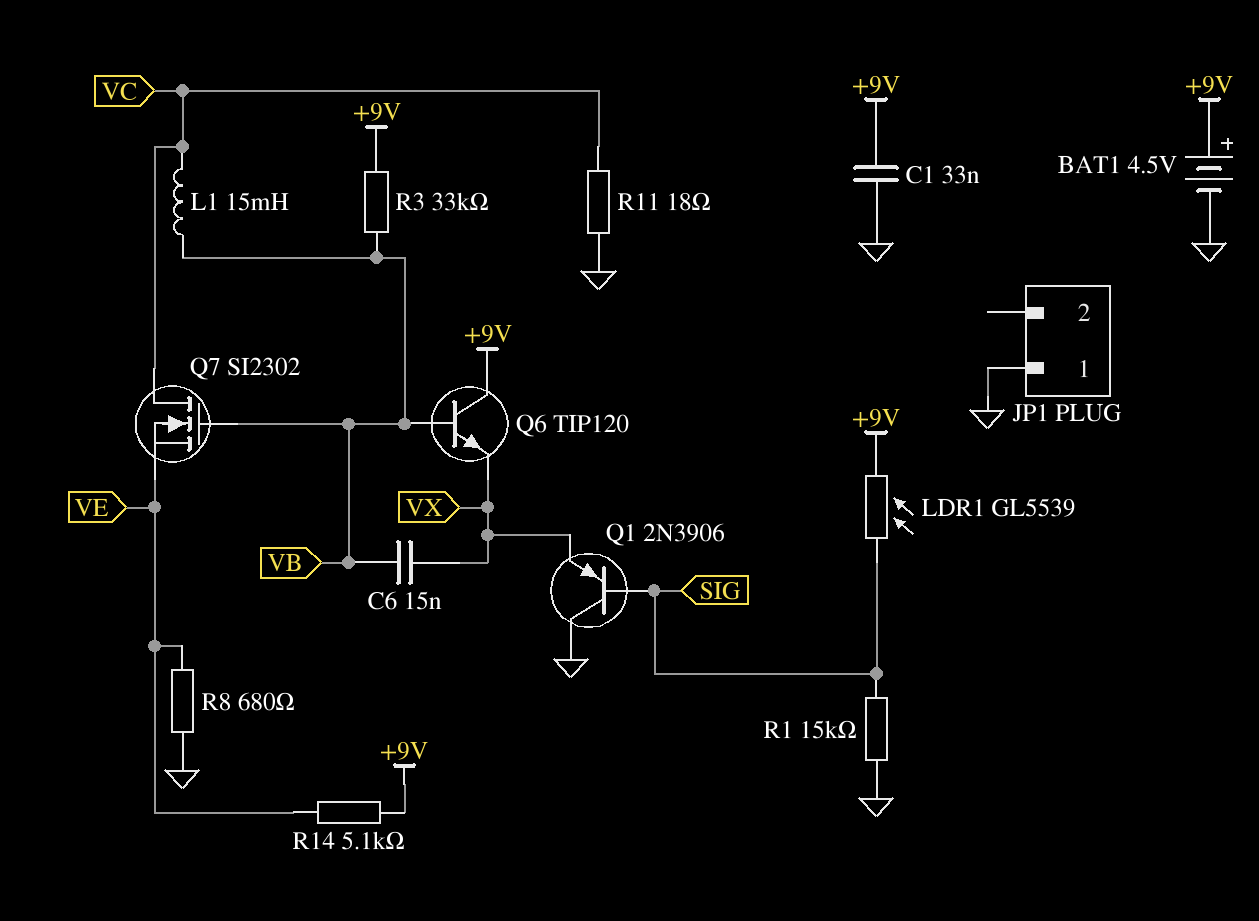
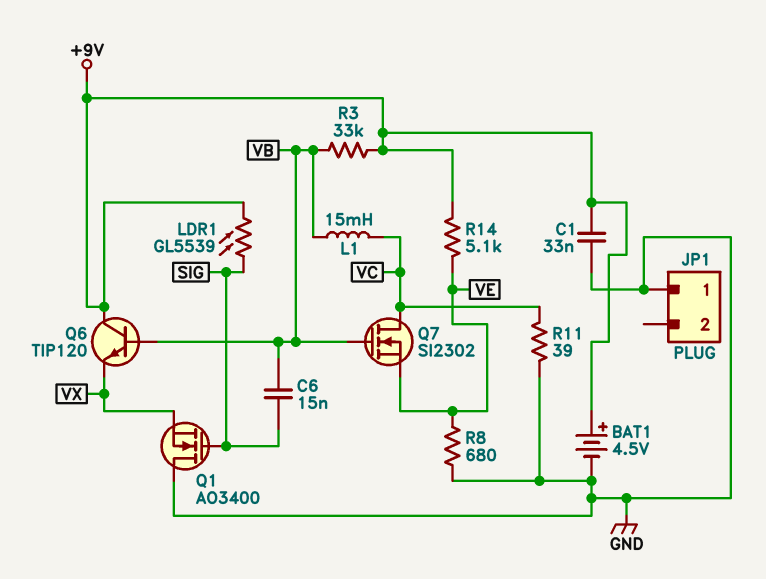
C6: 15nF (VB, VX) -> 15nF (SIG, VB)
Q1: PNP 2N3906 (B SIG, C GND, E VX) -> NMOS AO3400 (G SIG, D GND, S VX)
R1: 15k (GND, SIG) -> none
R11: 18 (GND, VC) -> 39 (GND, VC)

